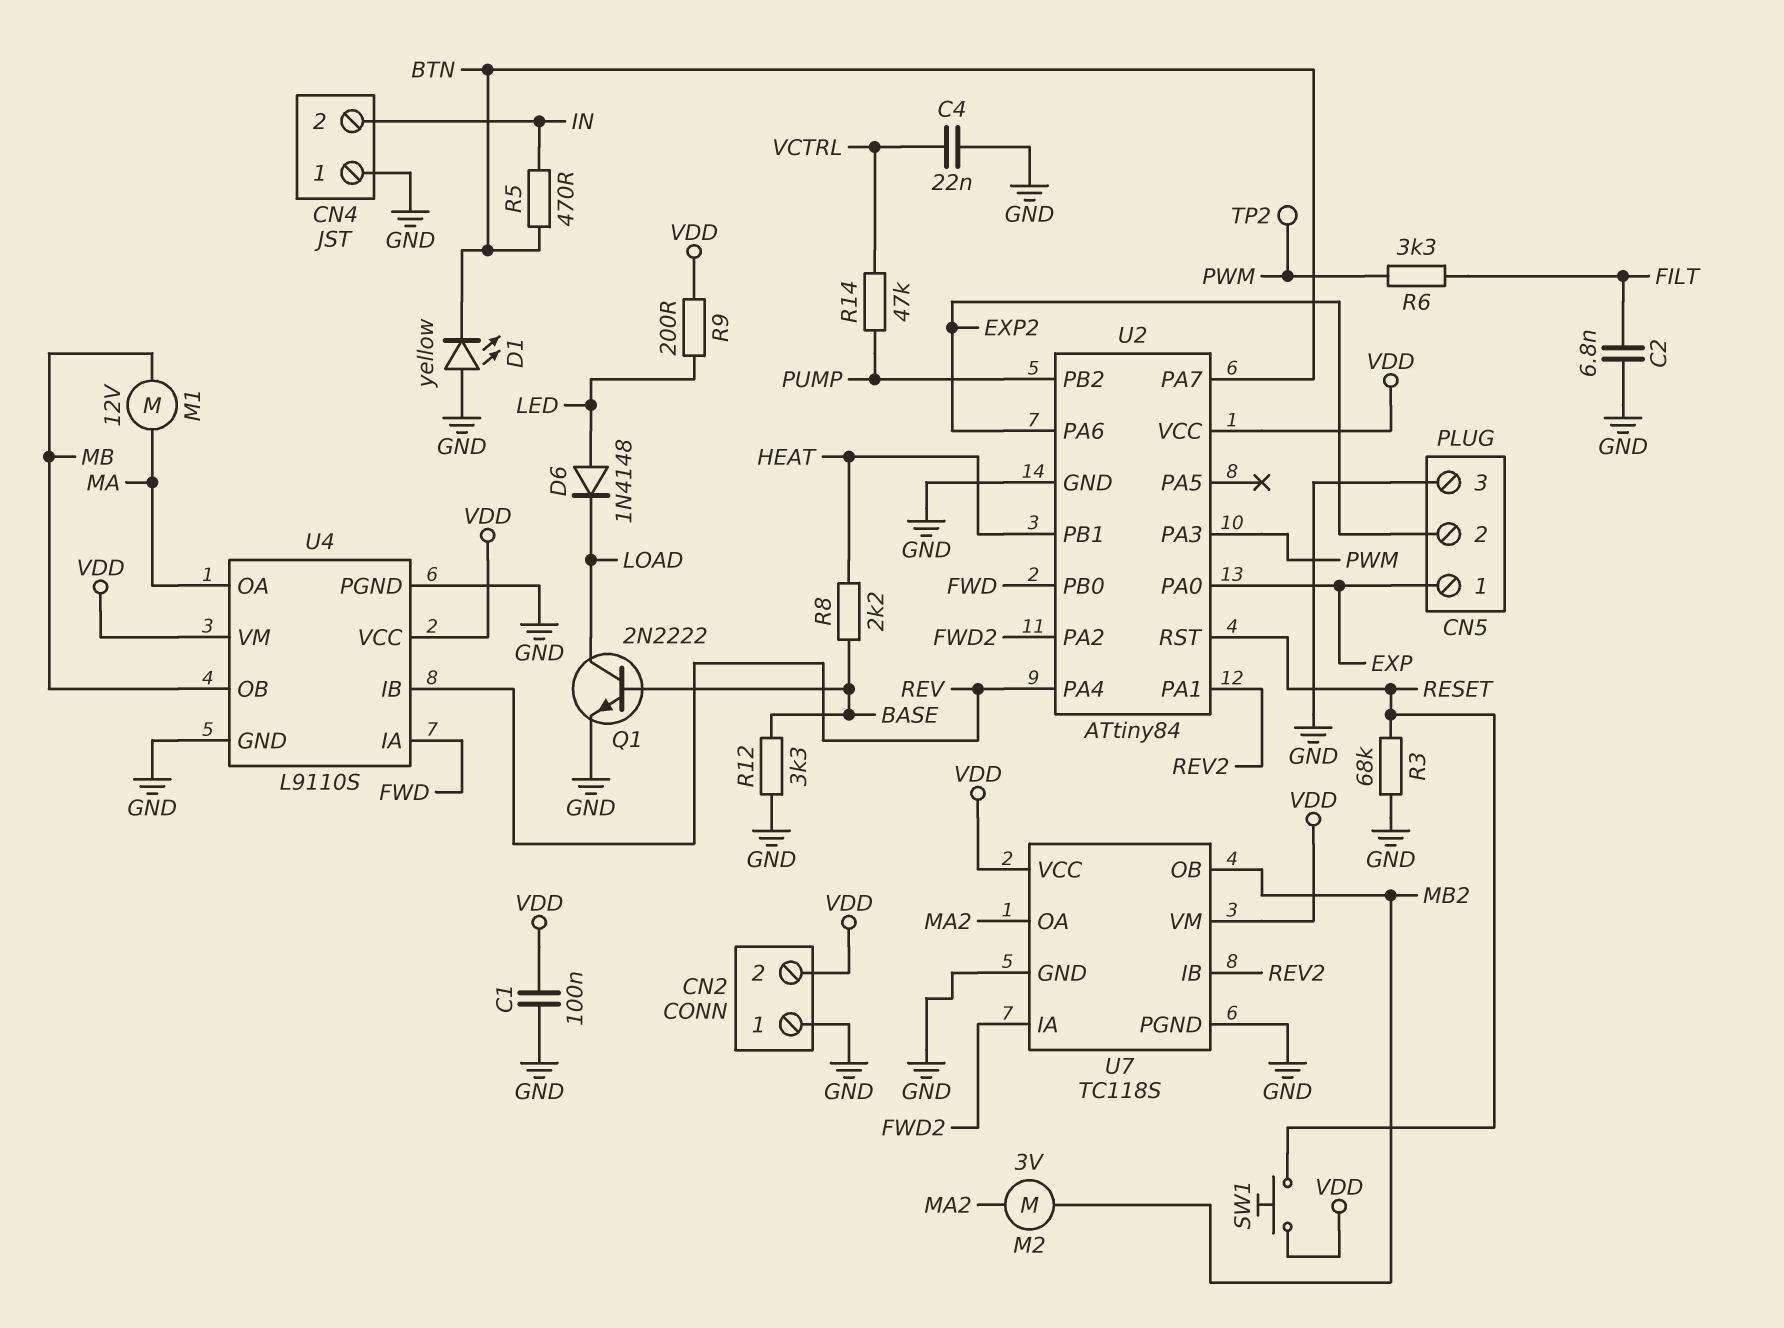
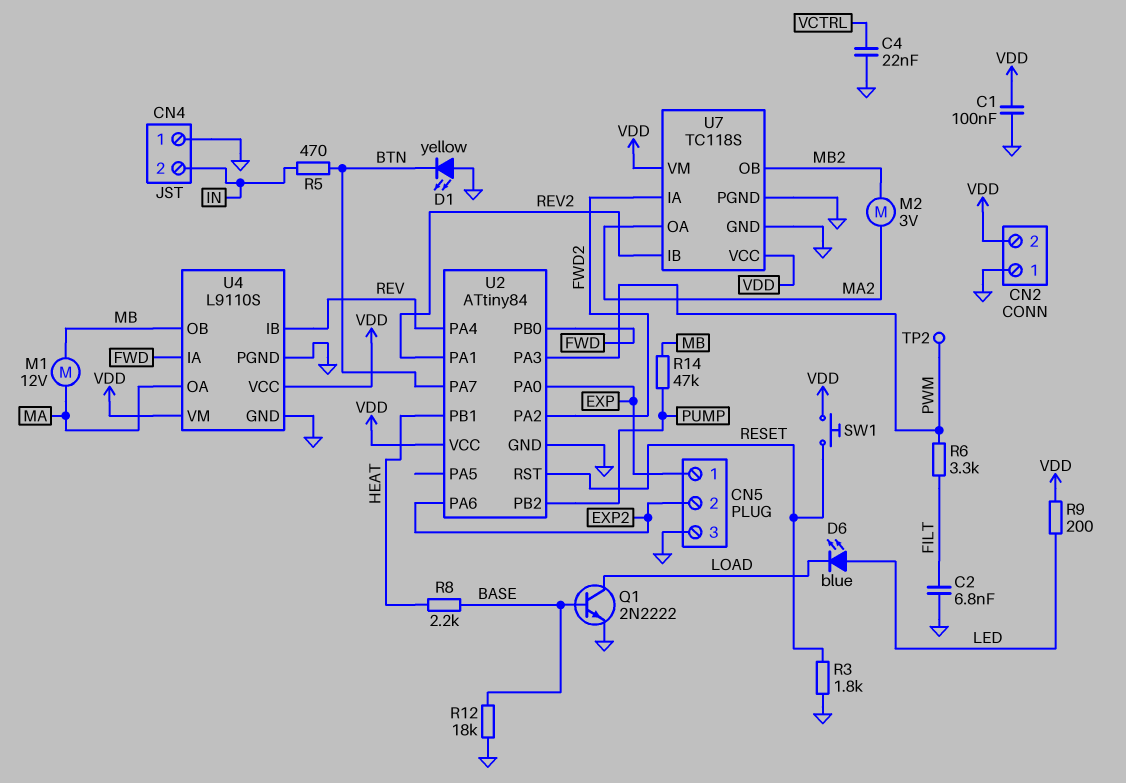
D6: diode 1N4148 (A LED, K LOAD) -> LED blue (A LED, K LOAD)
R3: 68k (GND, RESET) -> 1.8k (GND, RESET)
R12: 3.3k (BASE, GND) -> 18k (BASE, GND)
R14: 47k (PUMP, VCTRL) -> 47k (MB, PUMP)

